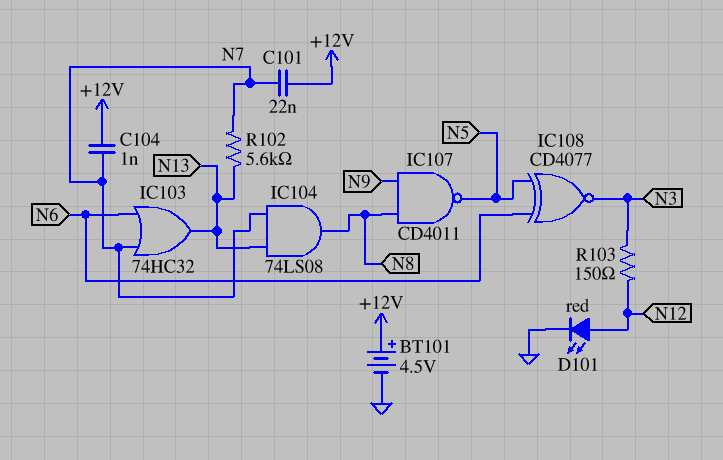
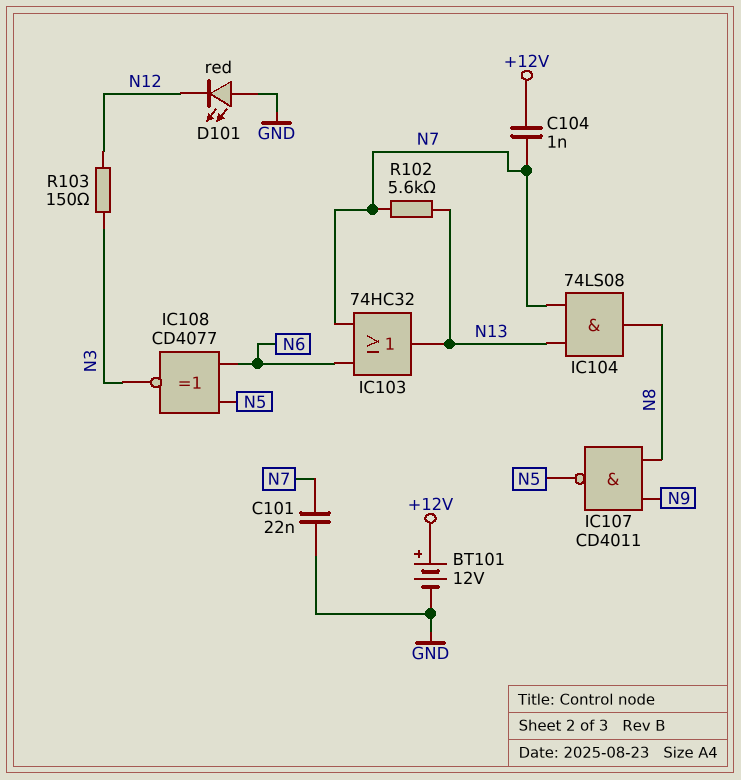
BT101: 4.5V (plus +12V, minus GND) -> 12V (plus +12V, minus GND)
C101: 22nF (+12V, N7) -> 22nF (GND, N7)
D101: LED red (A N12, K GND) -> LED red (A GND, K N12)

